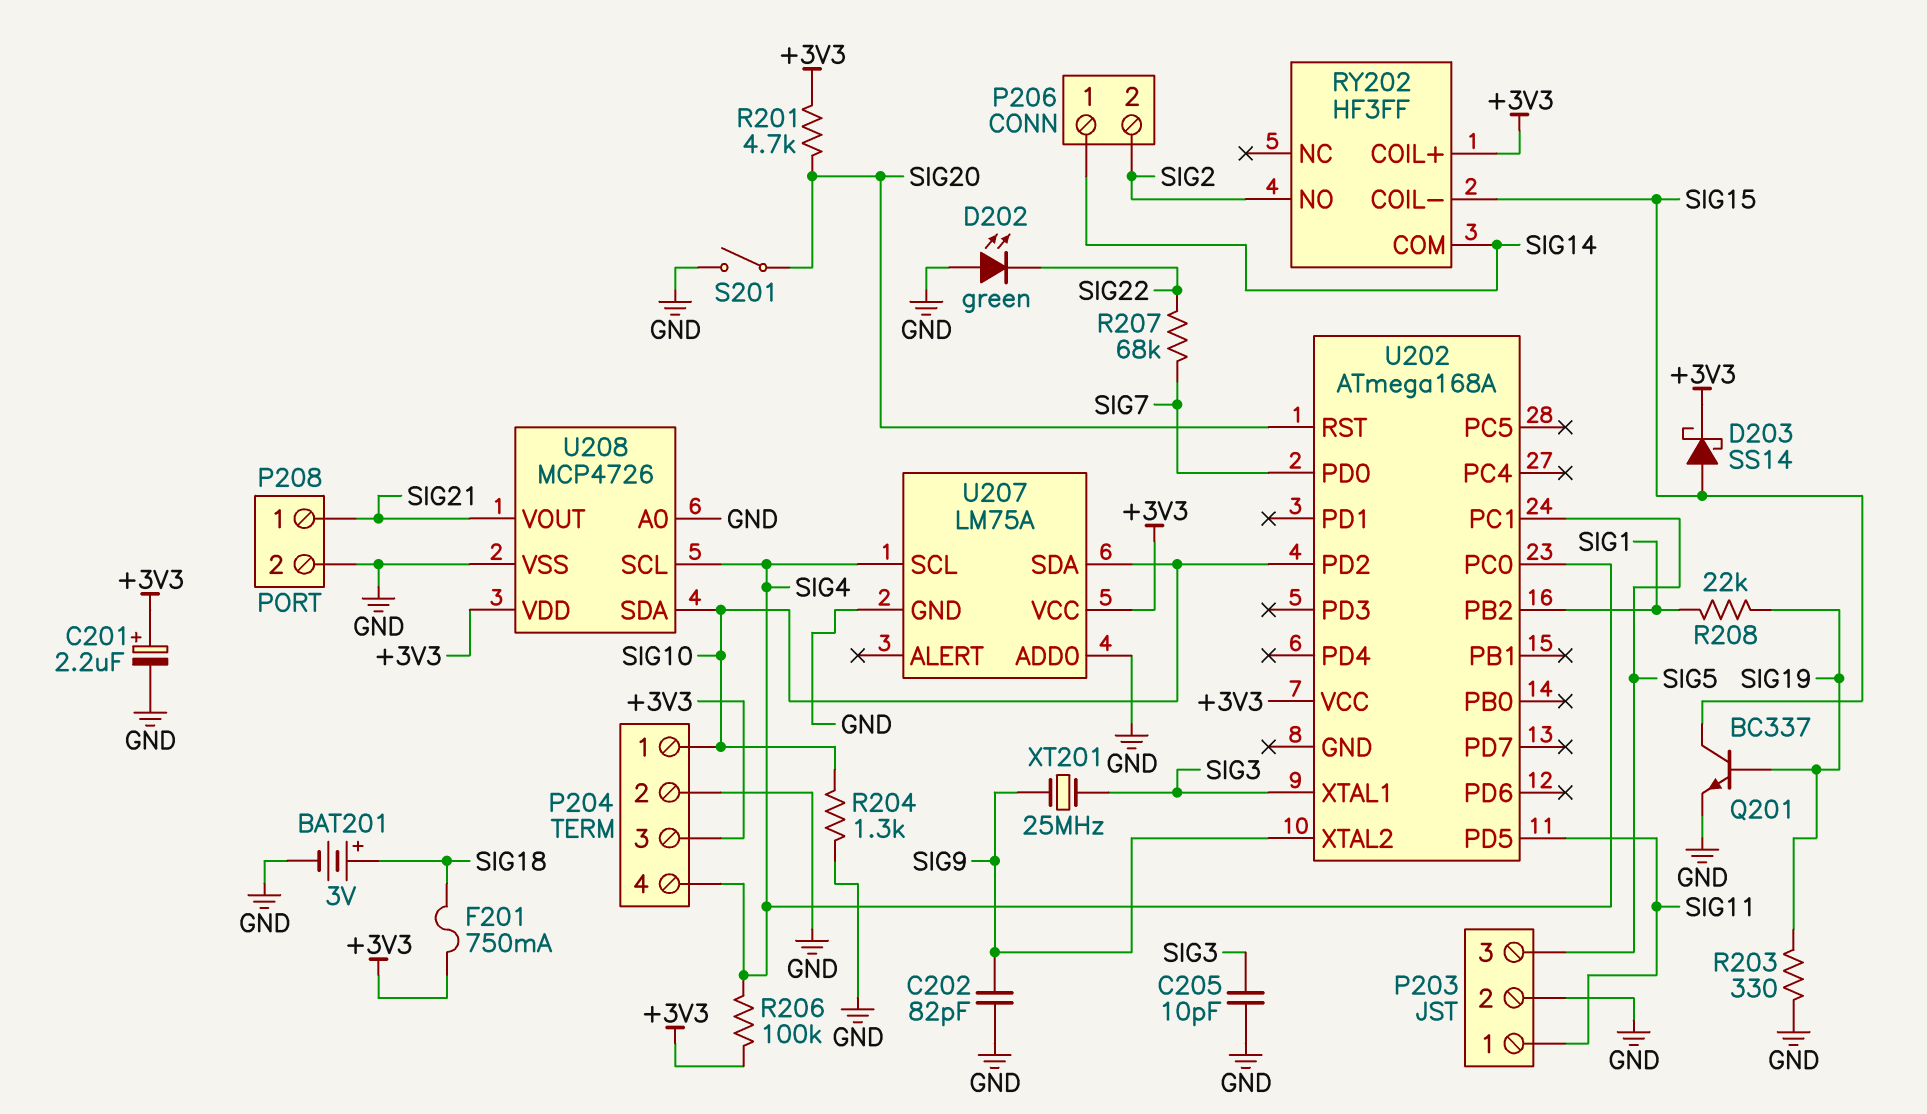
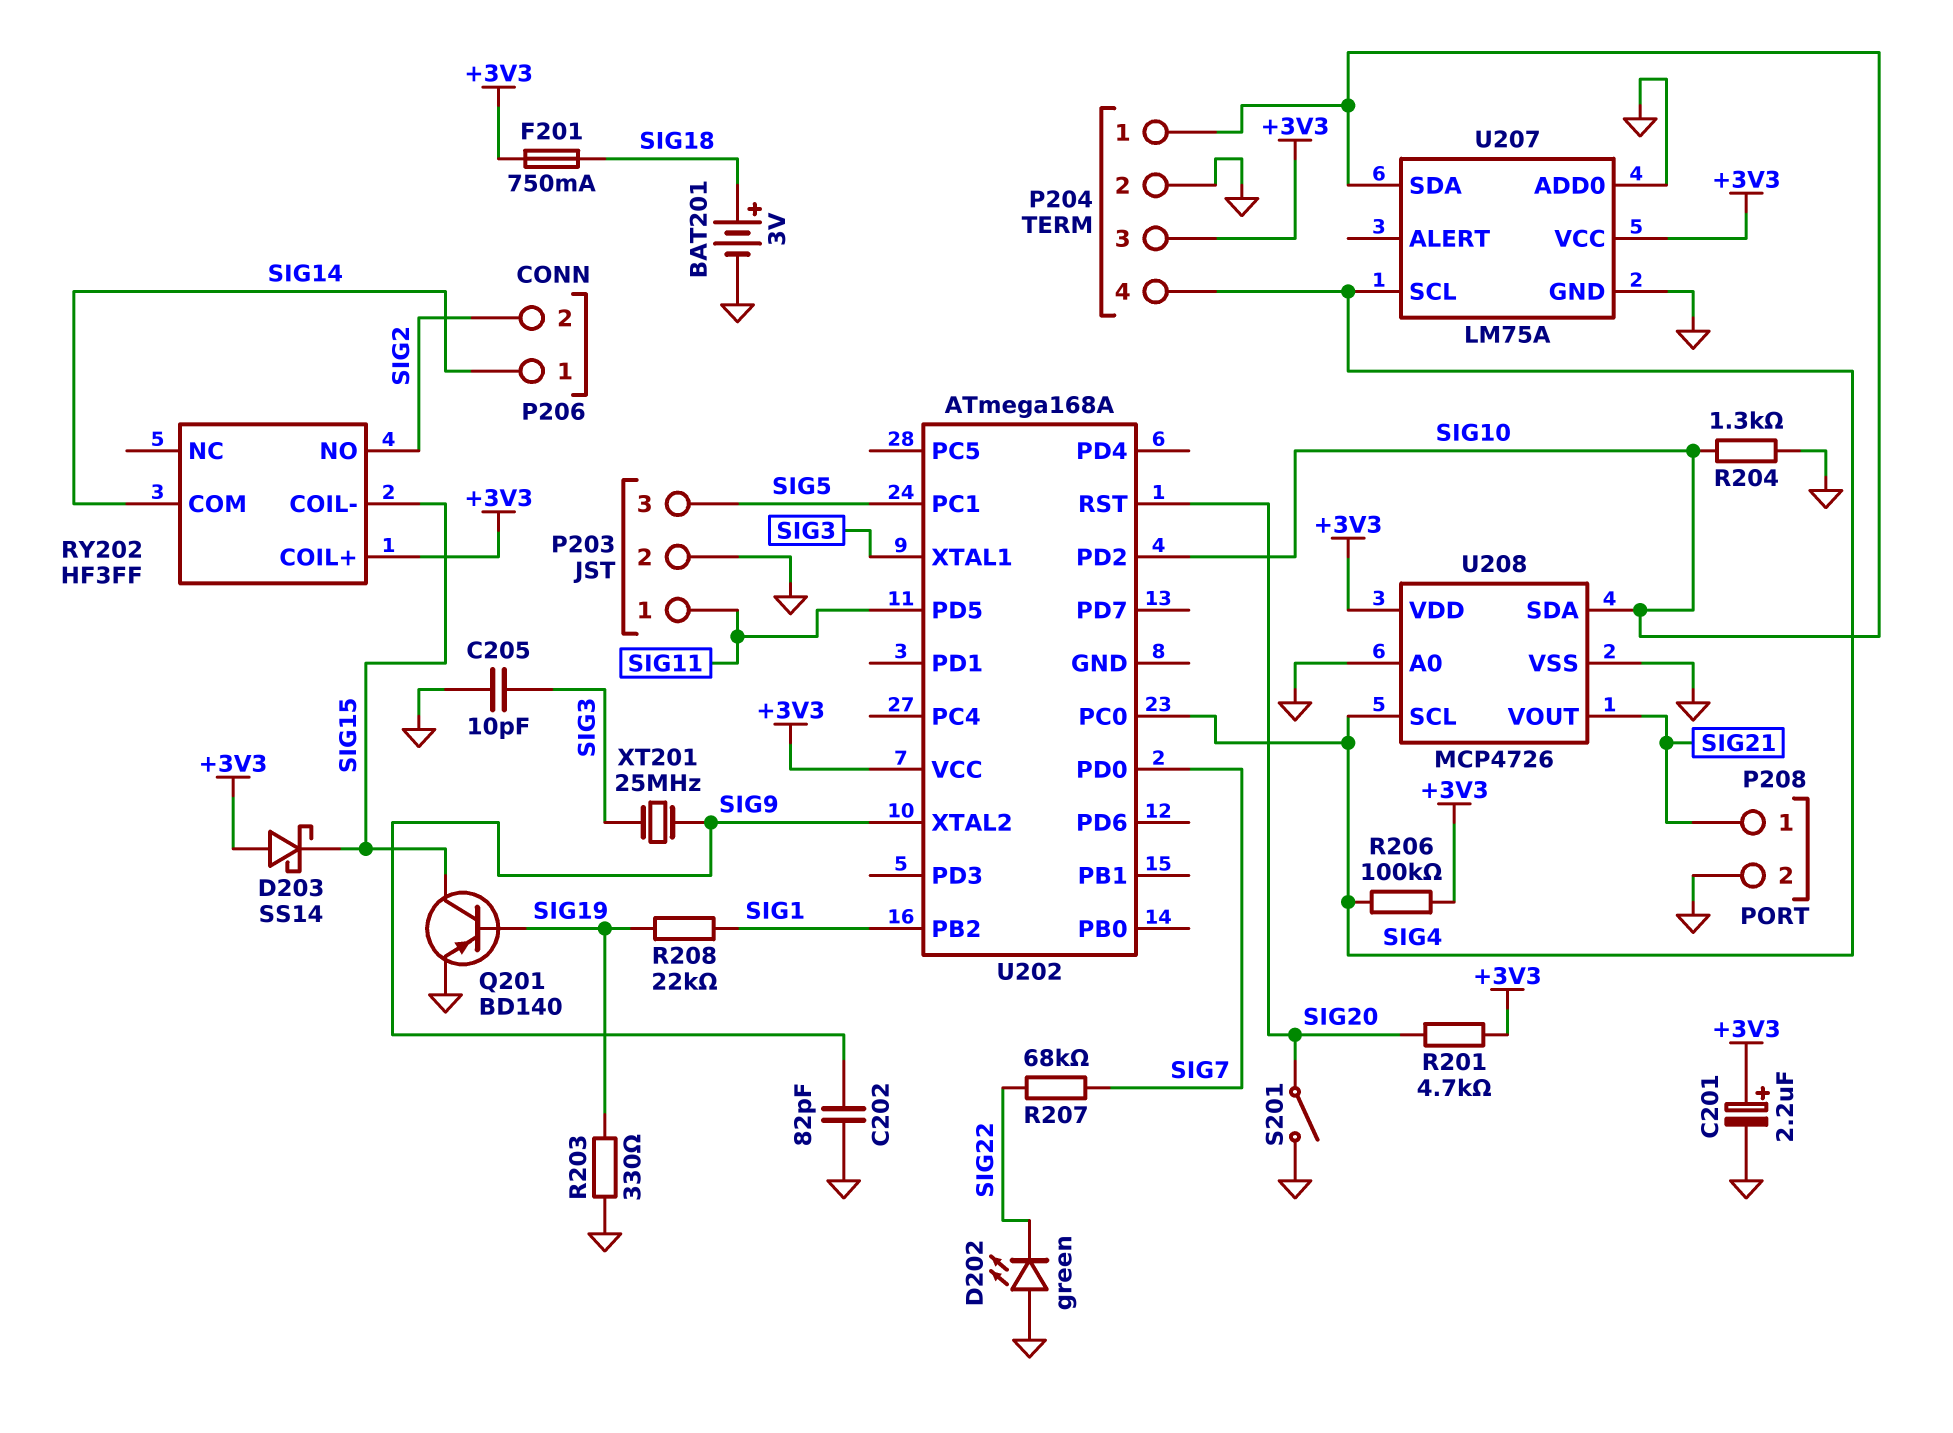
D203: schottky SS14 (A SIG15, K +3V3) -> schottky SS14 (A +3V3, K SIG15)
Q201: NPN BC337 (B SIG19, C SIG15, E GND) -> PNP BD140 (B SIG19, C SIG15, E GND)

